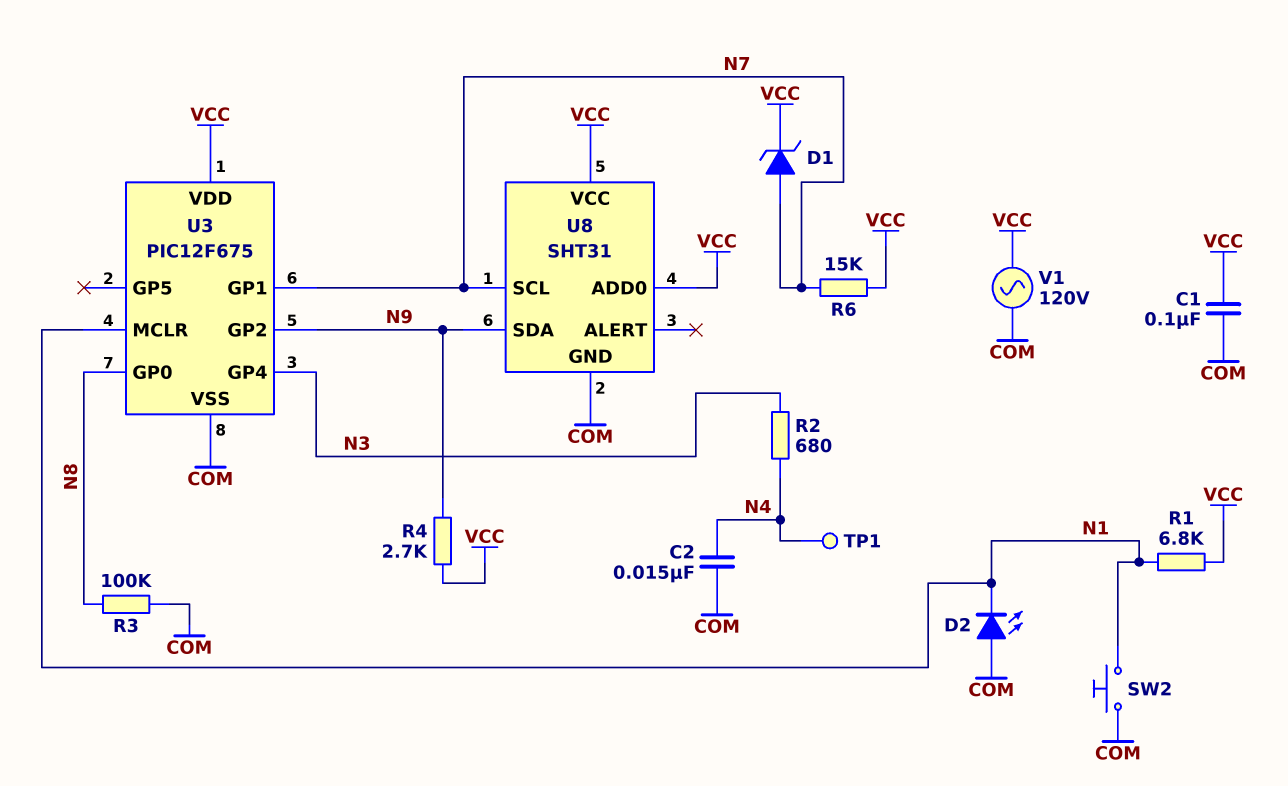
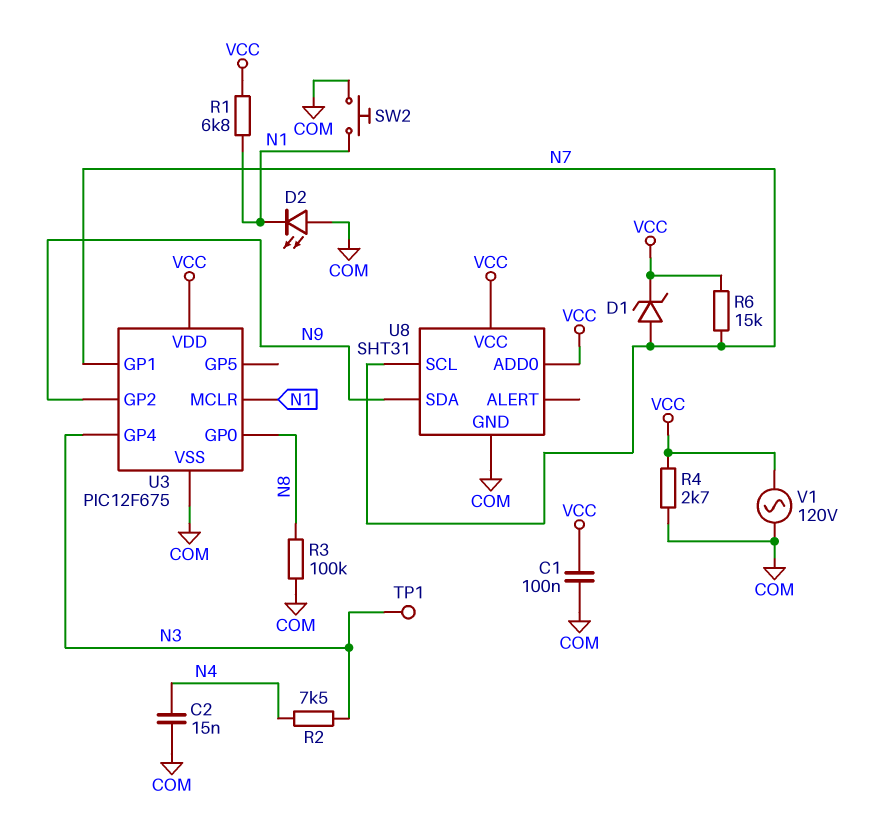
R2: 680 (N3, N4) -> 7.5k (N3, N4)
R4: 2.7k (N9, VCC) -> 2.7k (COM, VCC)
TP1: test point (N4) -> test point (N3)

